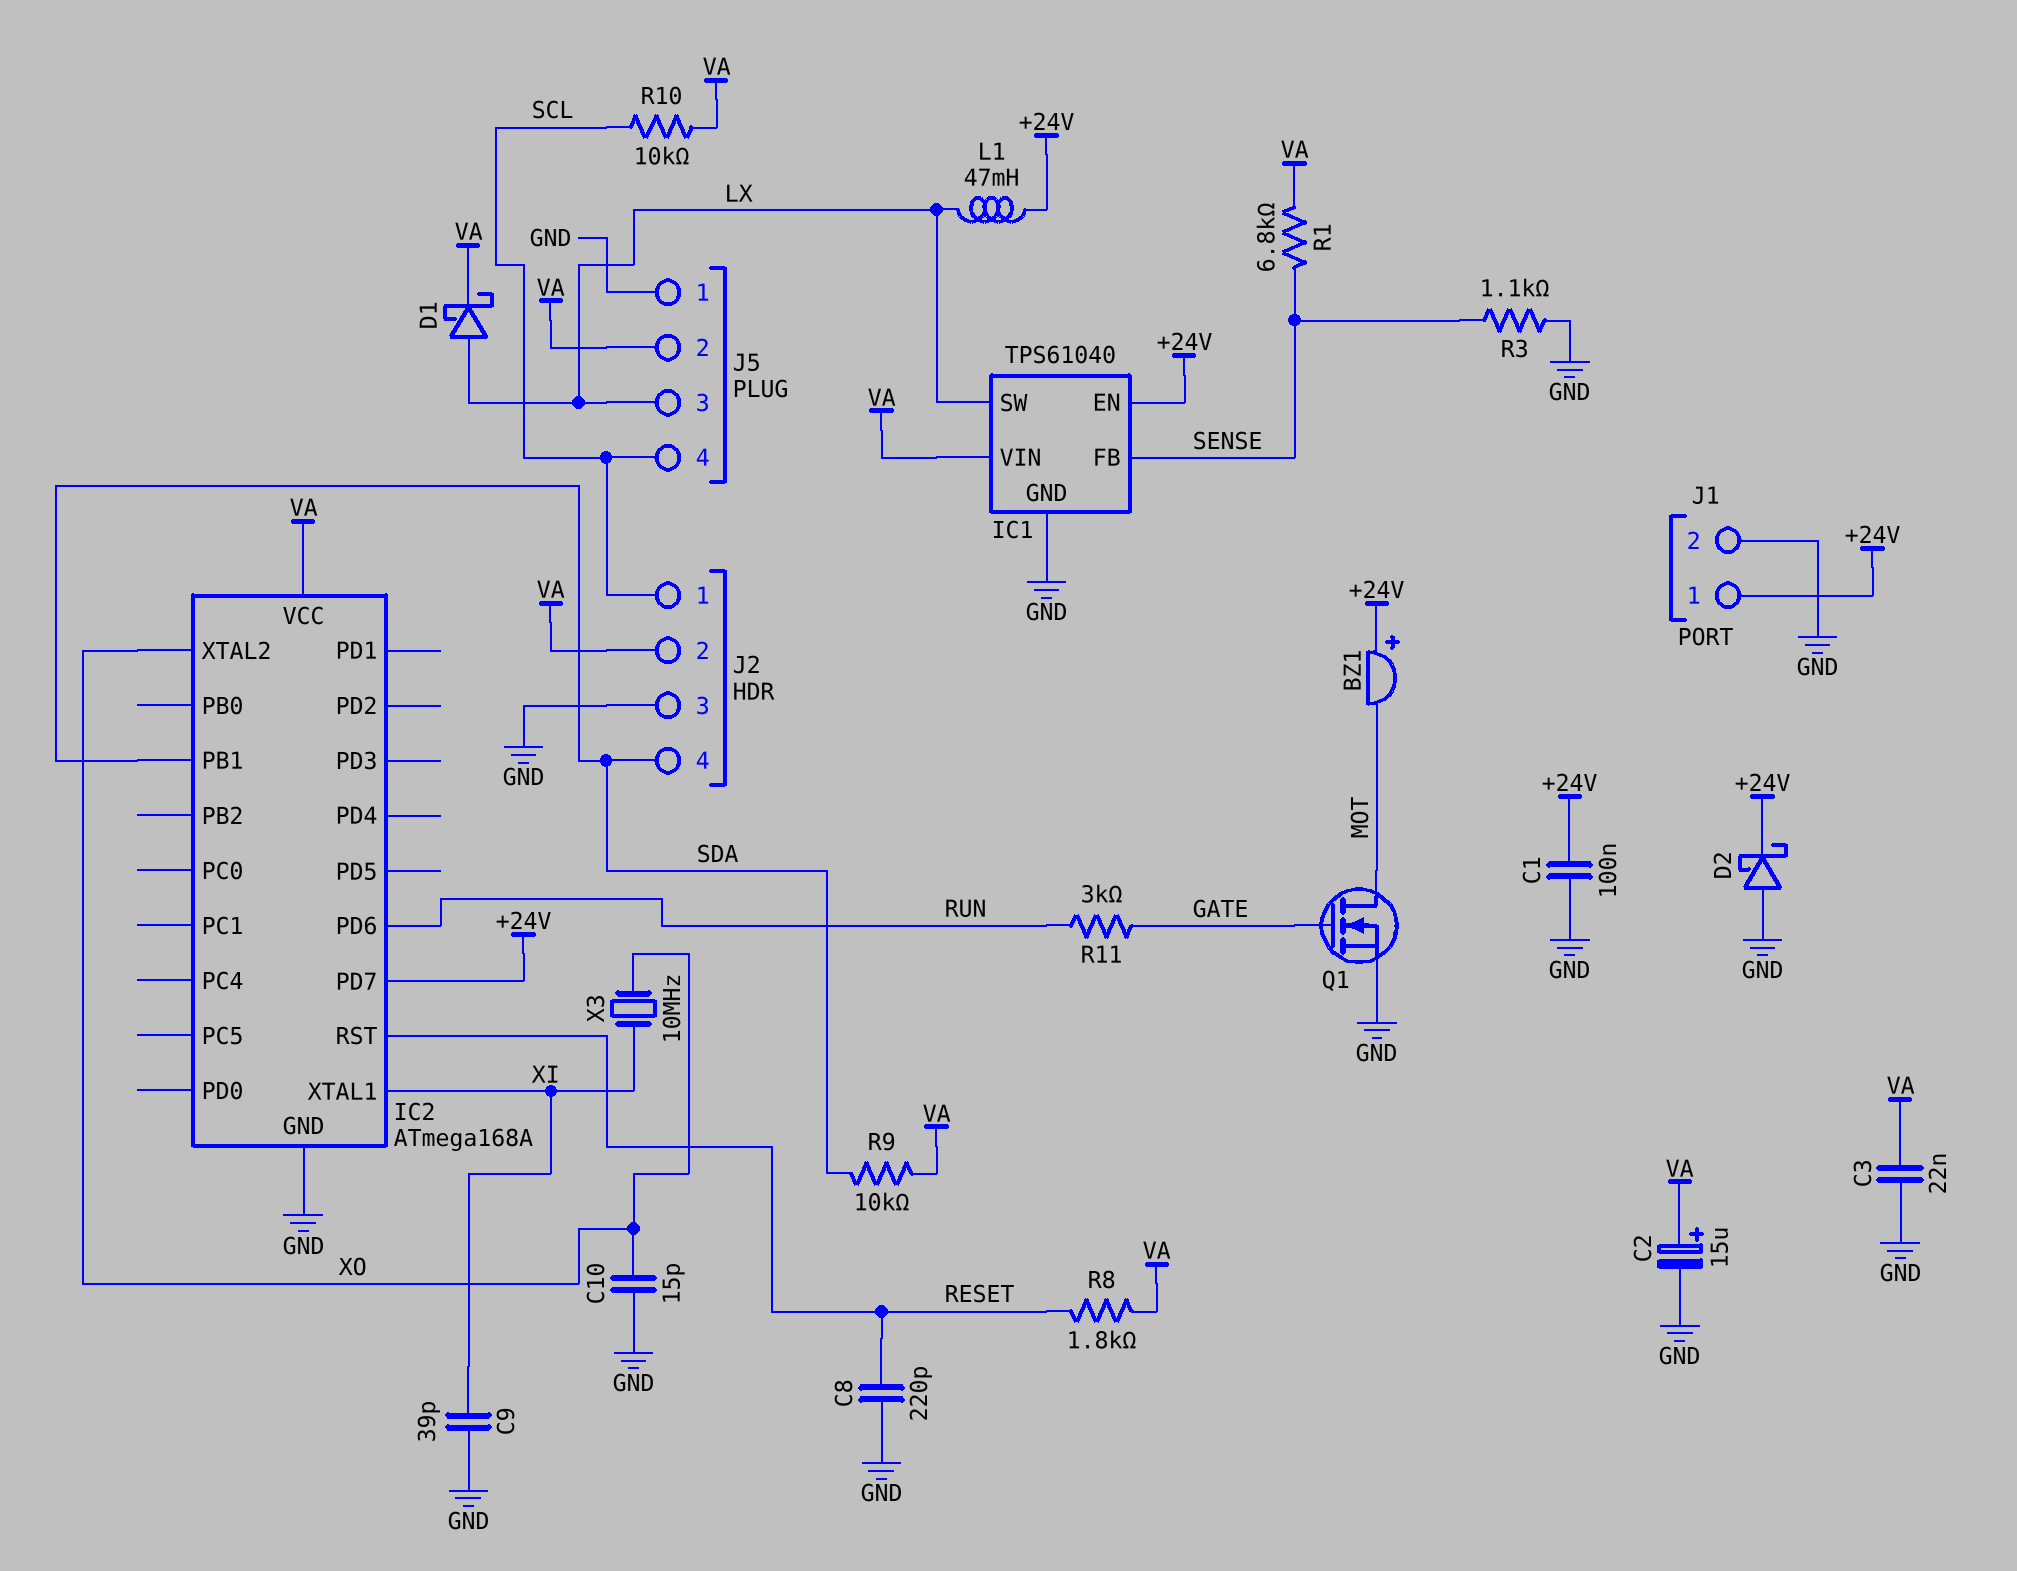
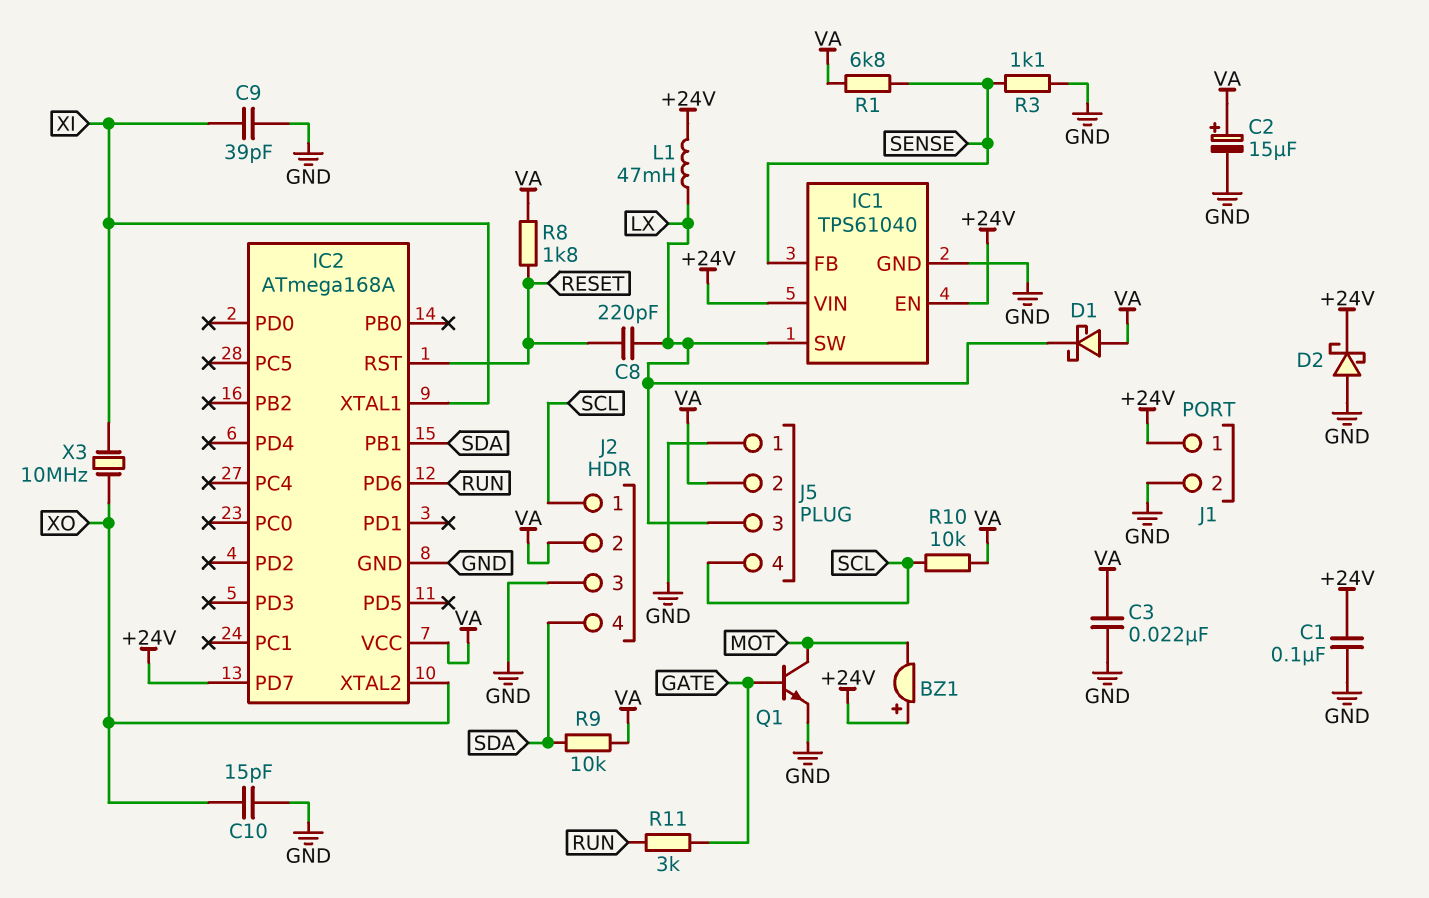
C8: 220pF (GND, RESET) -> 220pF (LX, RESET)
D1: schottky (A LX, K VA) -> schottky (A VA, K LX)
IC1 pin VIN: VA -> +24V
Q1: NMOS (G GATE, D MOT, S GND) -> NPN (B GATE, C MOT, E GND)

